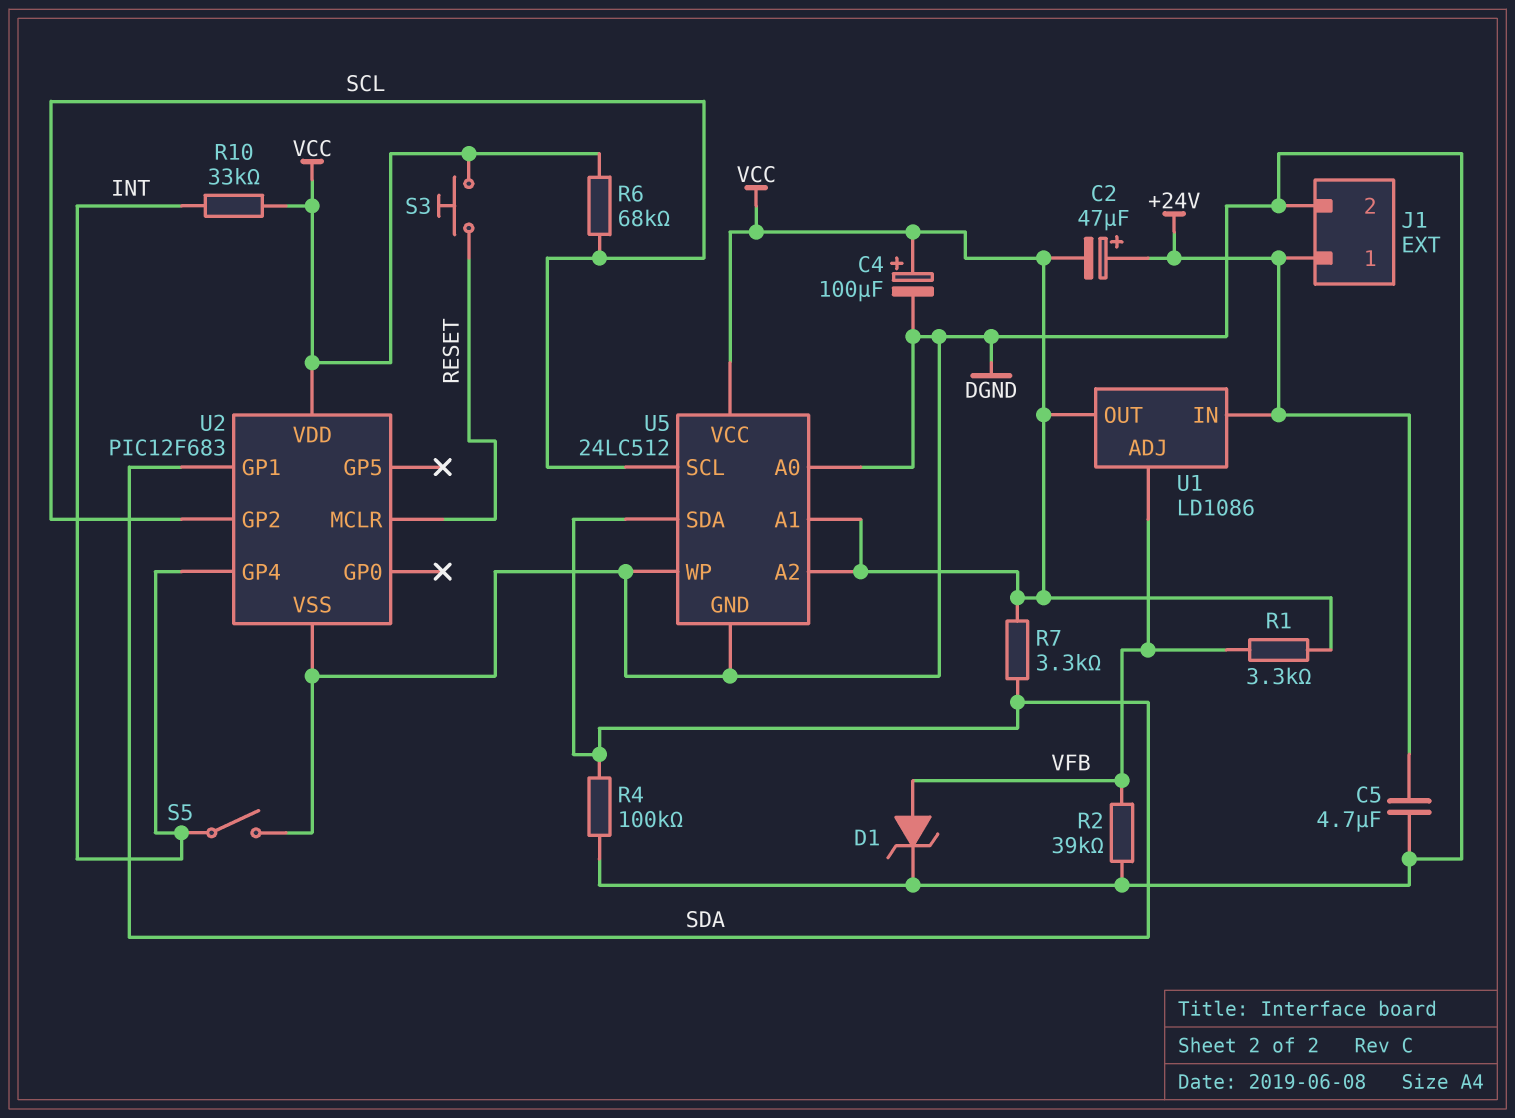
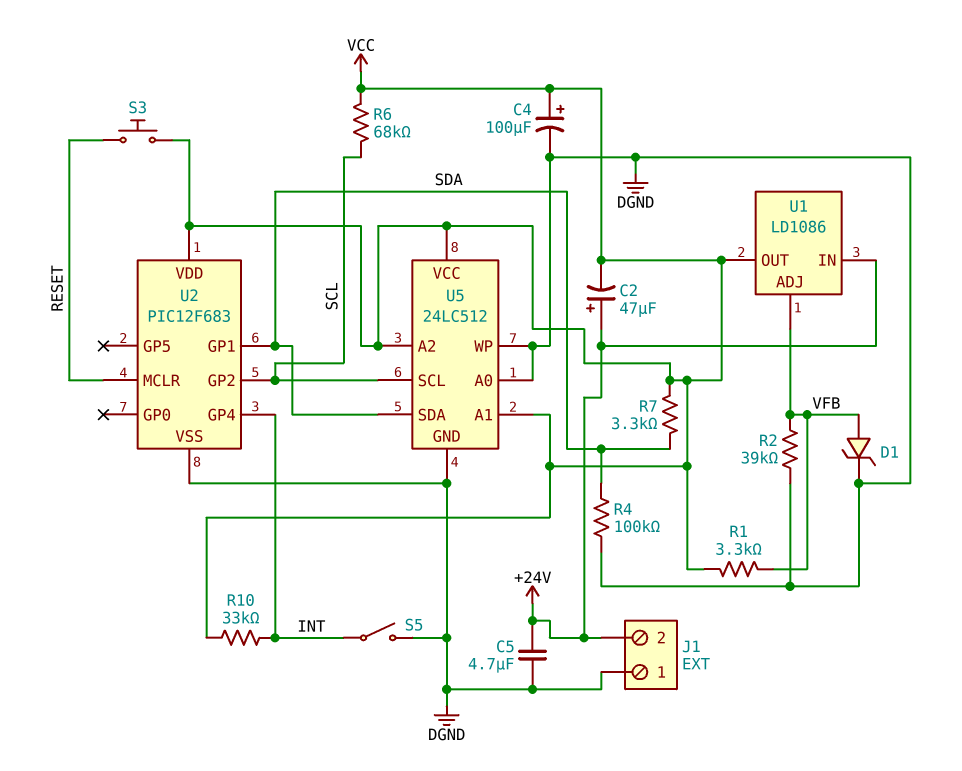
J1 pin 1: +24V -> DGND
J1 pin 2: DGND -> +24V

